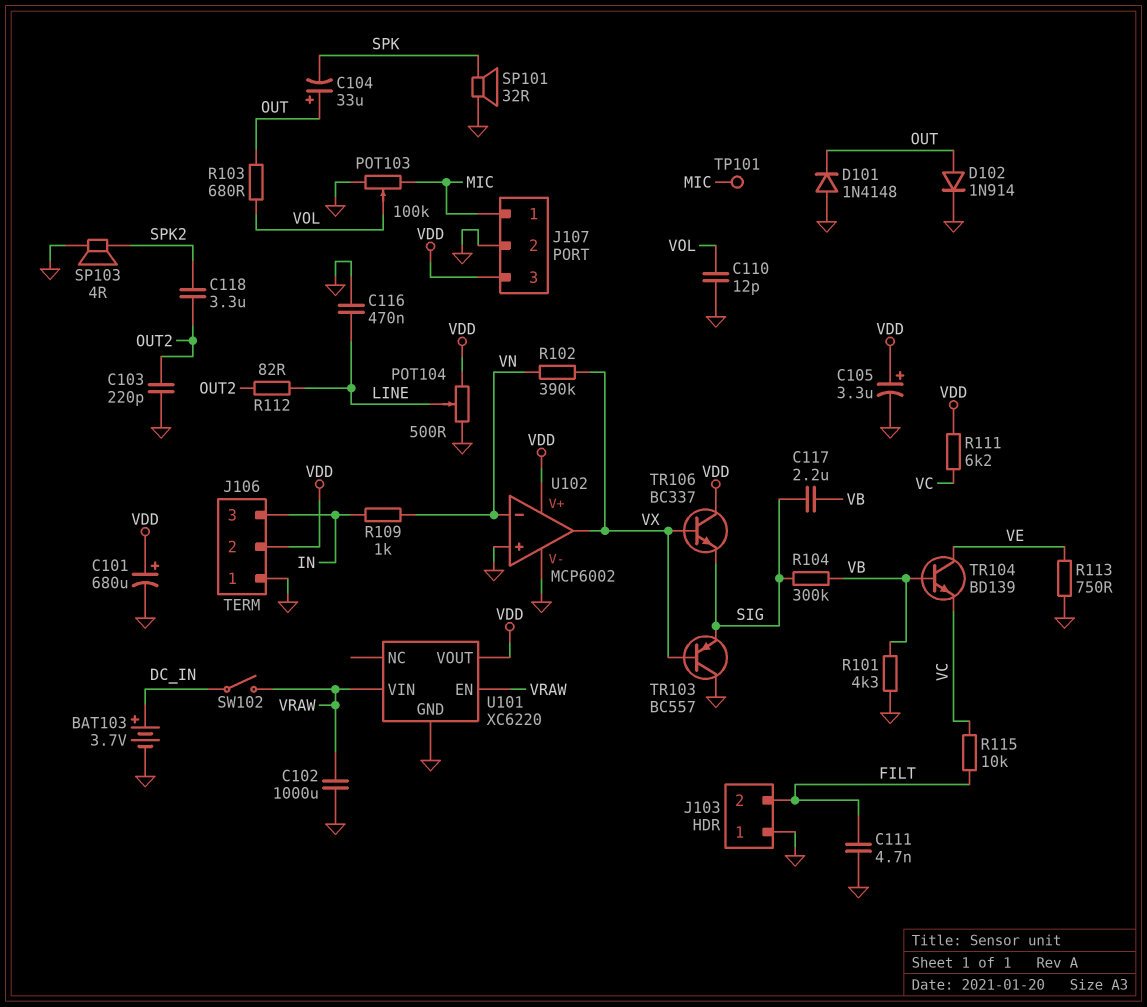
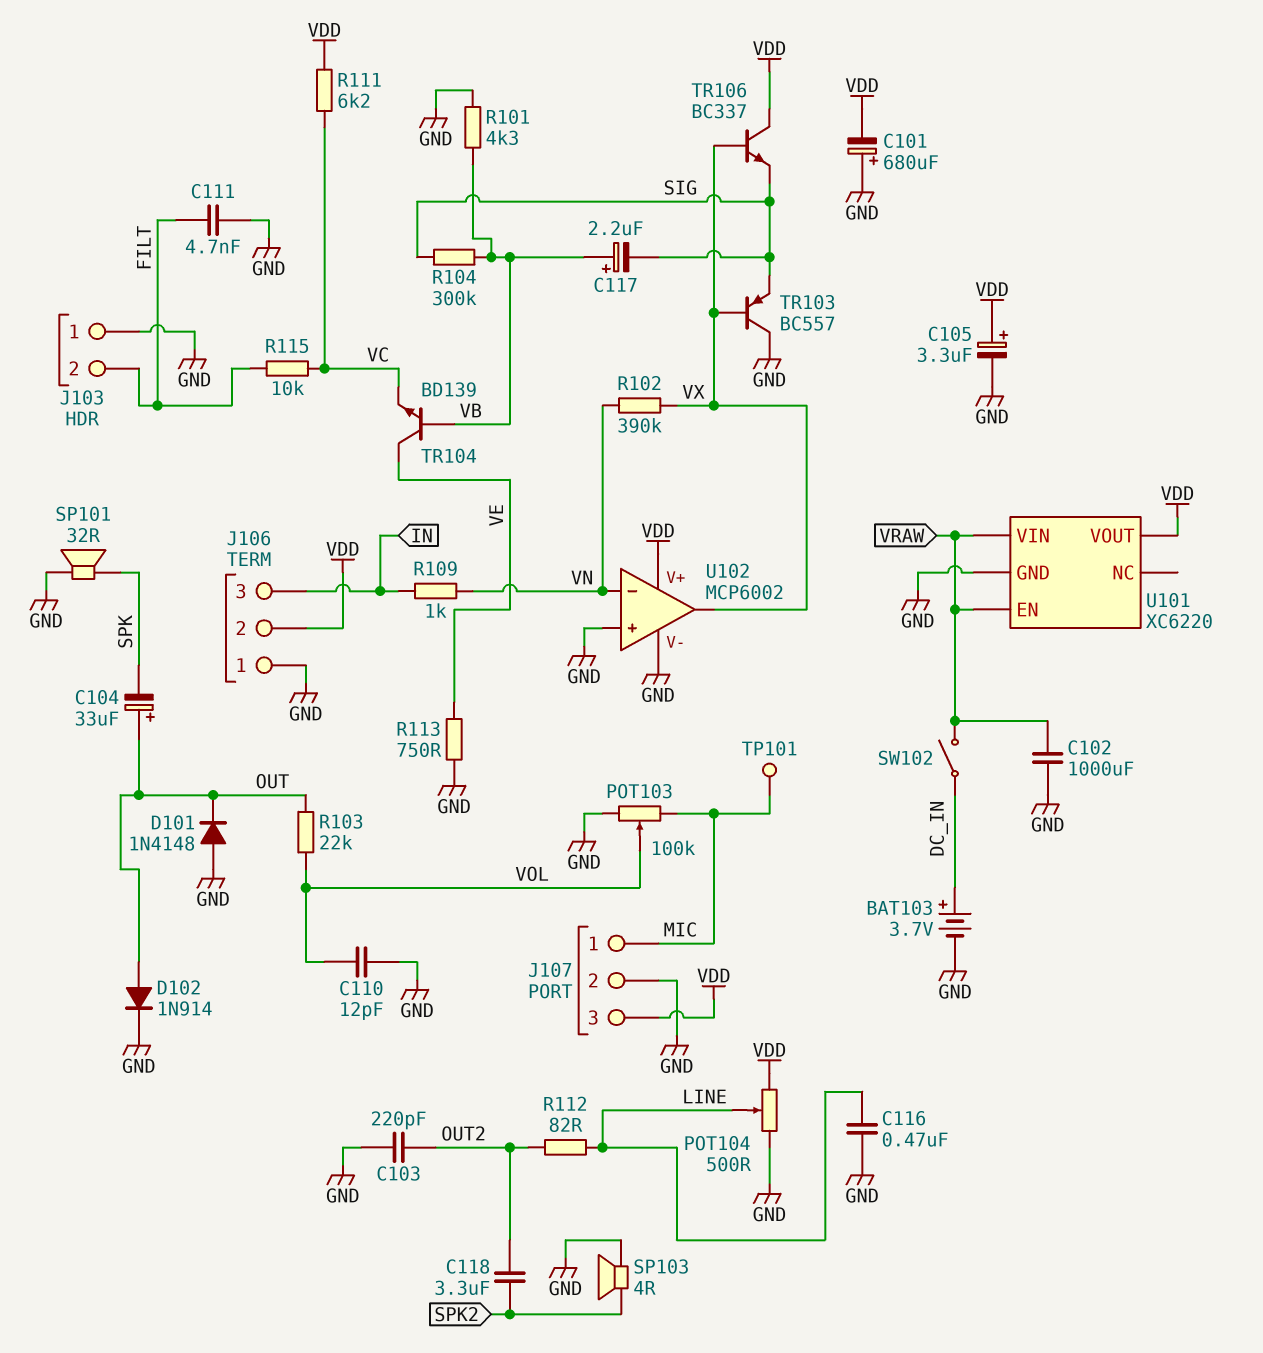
C101: 680uF (plus VDD, minus GND) -> 680uF (plus GND, minus VDD)
C117: 2.2uF (SIG, VB) -> 2.2uF (plus VB, minus SIG)
R103: 680 (OUT, VOL) -> 22k (OUT, VOL)

